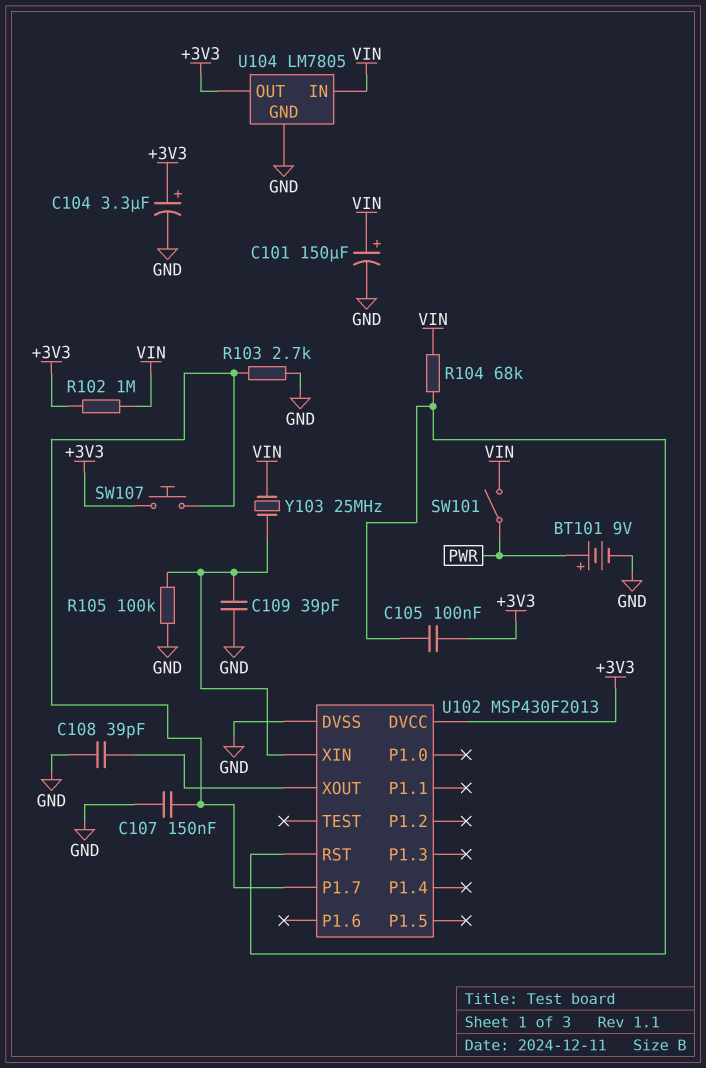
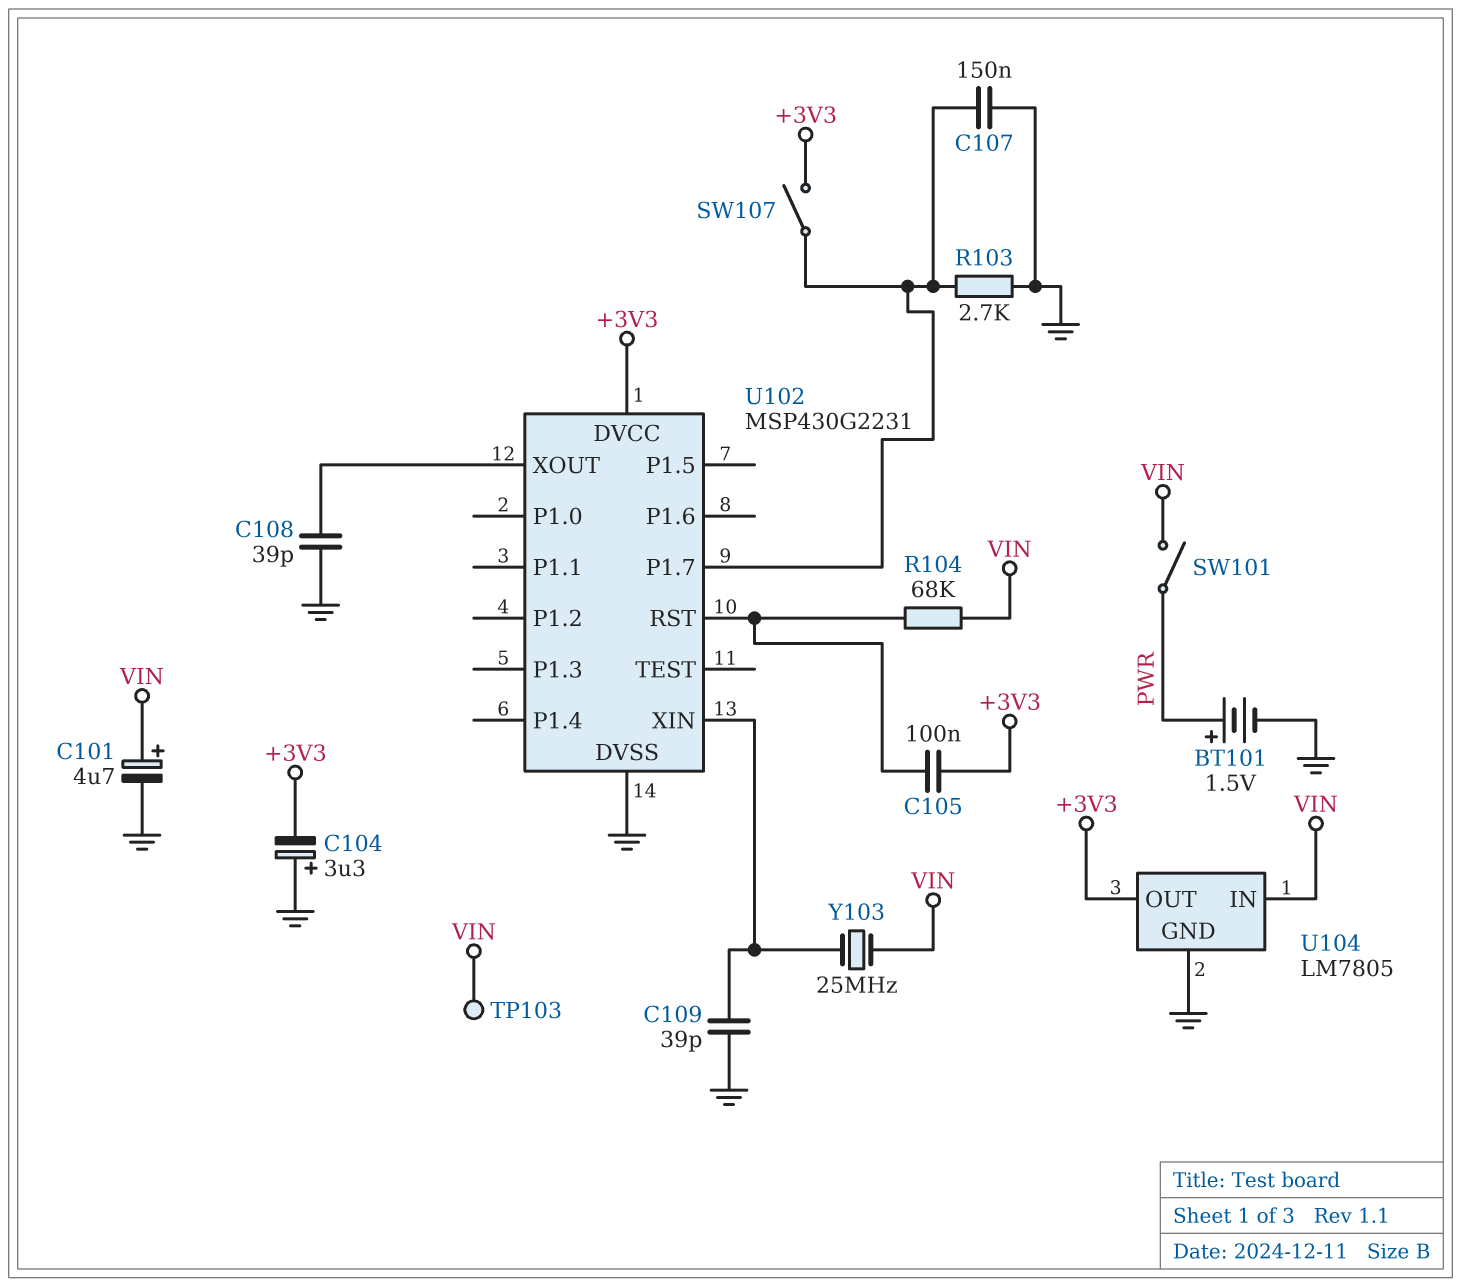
BT101: 9V (plus PWR, minus GND) -> 1.5V (plus PWR, minus GND)
C101: 150uF (plus VIN, minus GND) -> 4.7uF (plus VIN, minus GND)
C104: 3.3uF (plus +3V3, minus GND) -> 3.3uF (plus GND, minus +3V3)
R102: 1M (+3V3, VIN) -> none
R105: 100k (GND, U102/XIN) -> none
SW107: button (+3V3, U102/P1.7) -> switch (+3V3, U102/P1.7)
TP103: none -> test point (VIN)
U102: MSP430F2013 -> MSP430G2231

